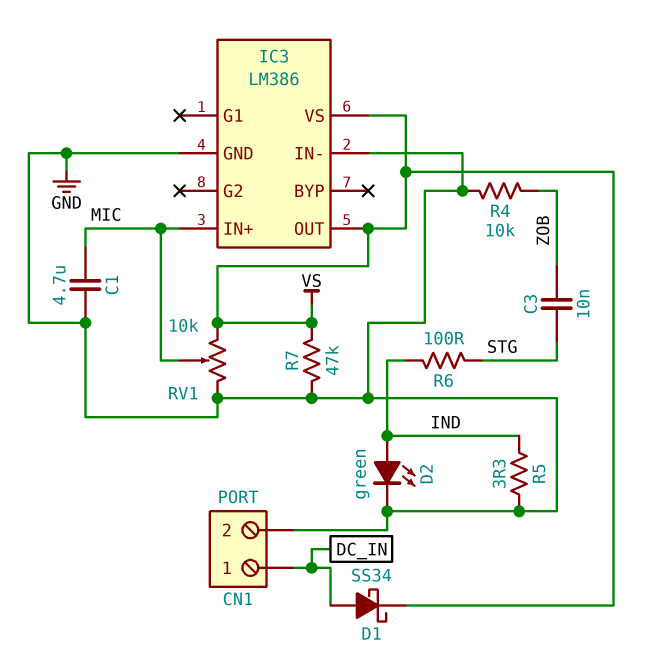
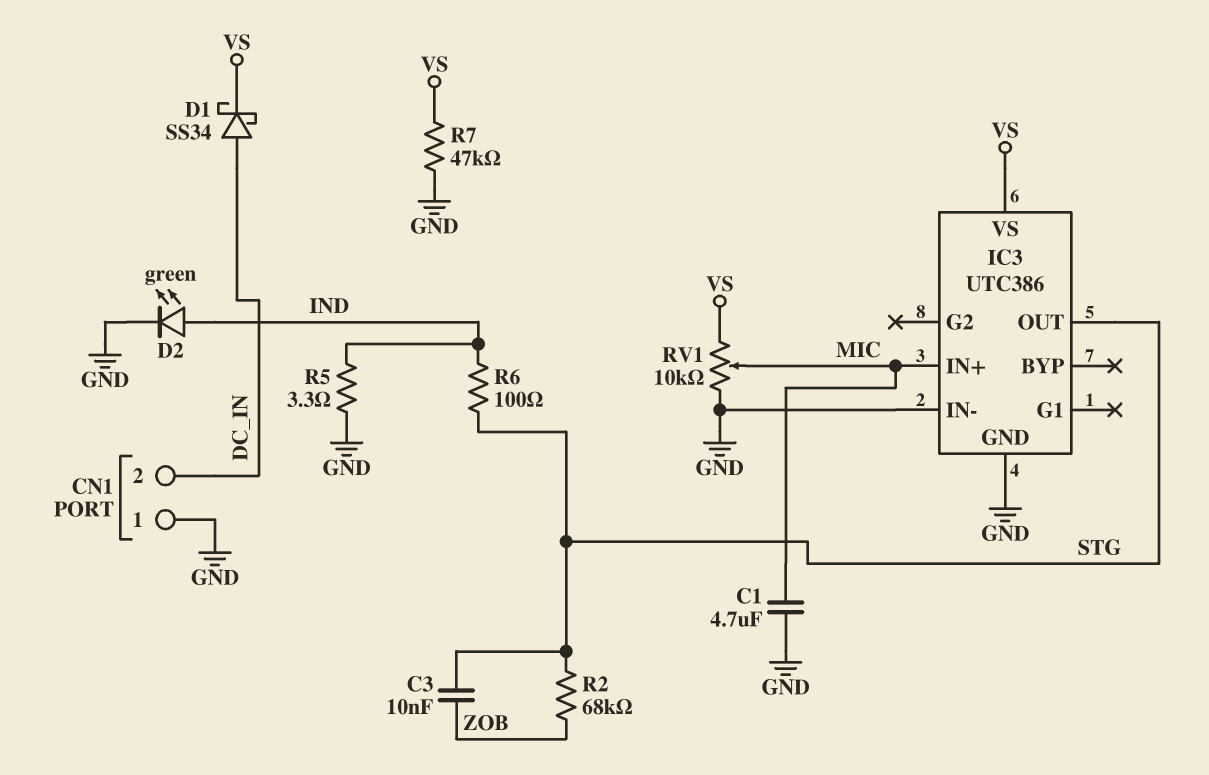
CN1 pin 1: DC_IN -> GND
CN1 pin 2: GND -> DC_IN
IC3: LM386 -> UTC386
IC3 pin OUT: VS -> STG
R2: none -> 68k (STG, ZOB)
R4: 10k (GND, ZOB) -> none

